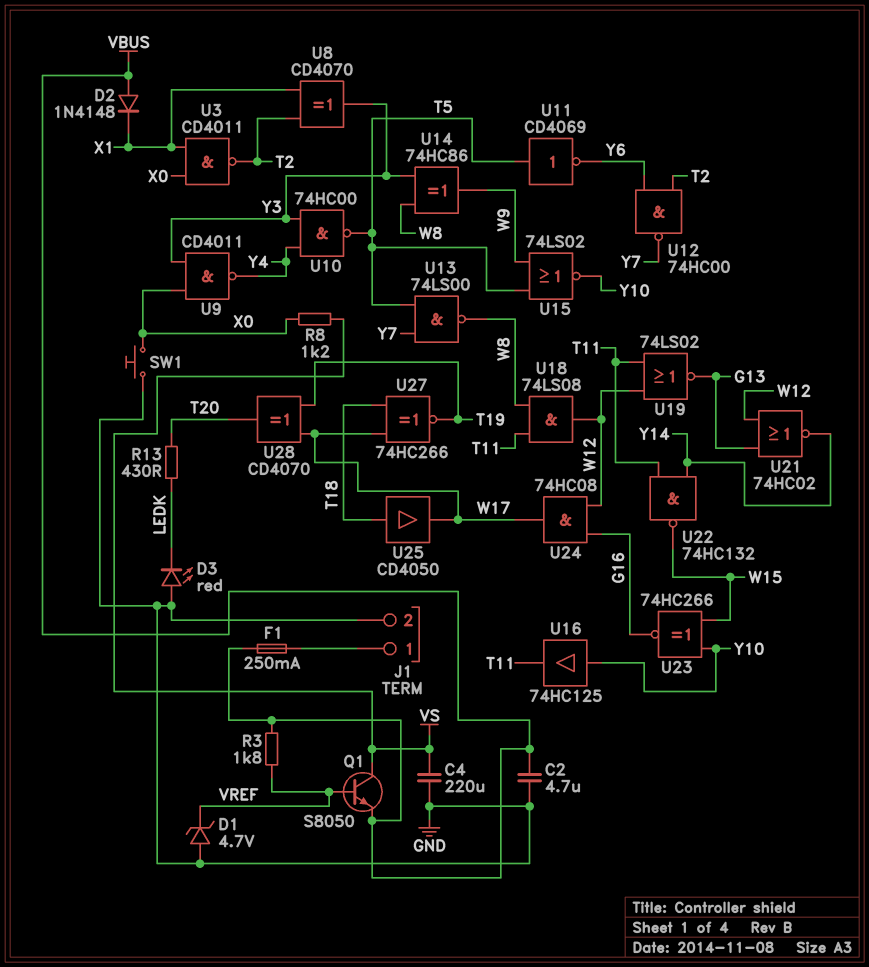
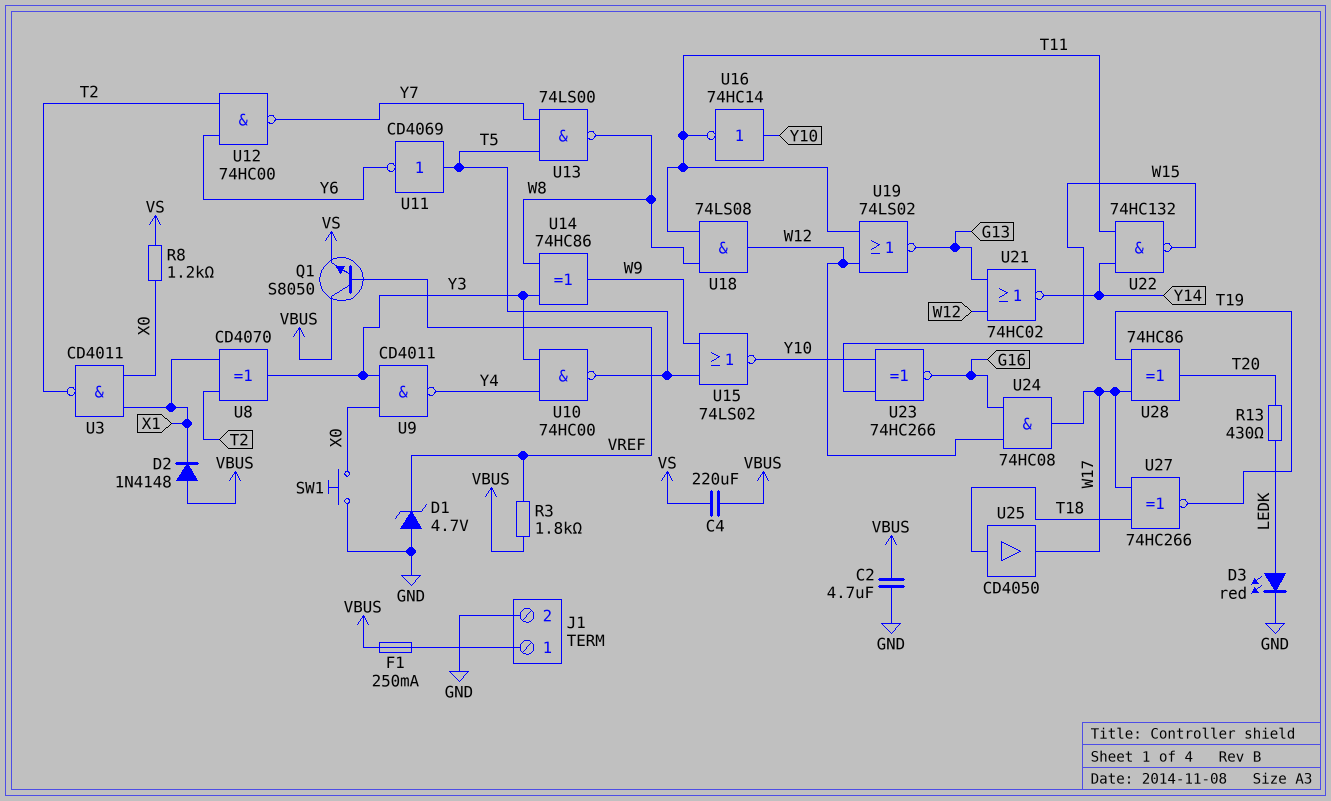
C4: 220uF (GND, VS) -> 220uF (VBUS, VS)
D3: LED red (A GND, K LEDK) -> LED red (A LEDK, K GND)
Q1: NPN S8050 (B VREF, C VS, E VBUS) -> NPN S8050 (B VREF, C VBUS, E VS)
U16: buffer 74HC125 (in Y10, out T11) -> NOT 74HC14 (in Y10, out T11)
U28: XOR CD4070 (in T19, in W17, out T20) -> XOR 74HC86 (in T19, in W17, out T20)

